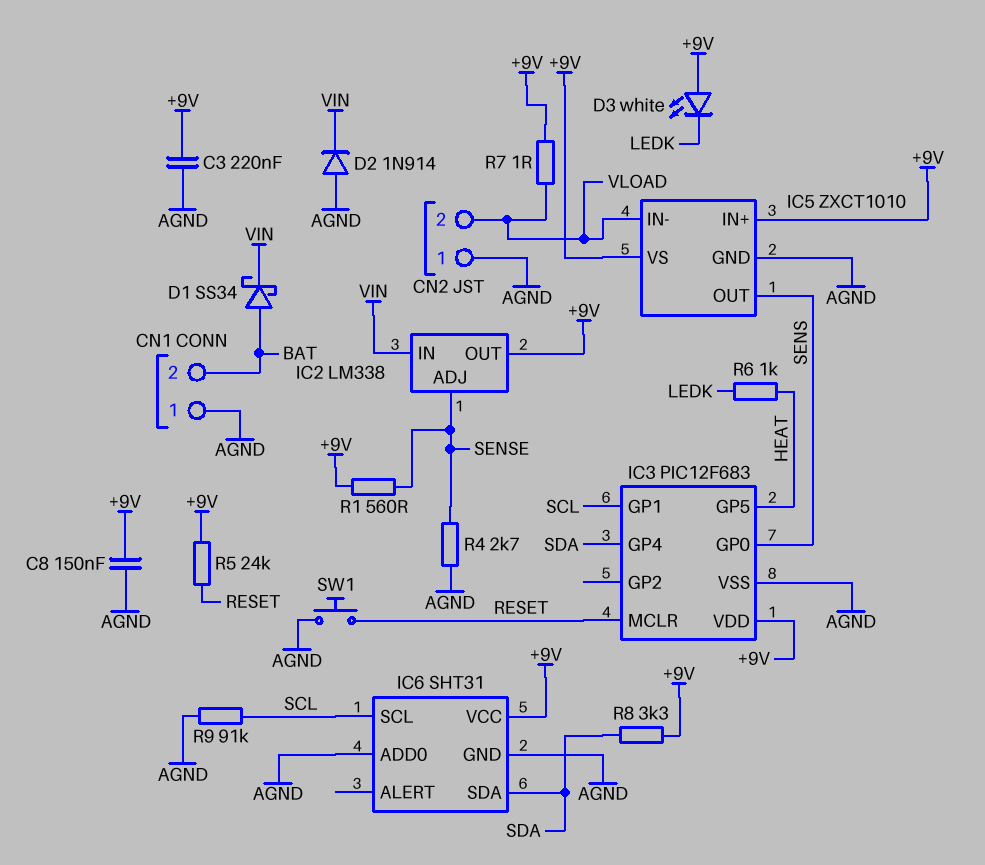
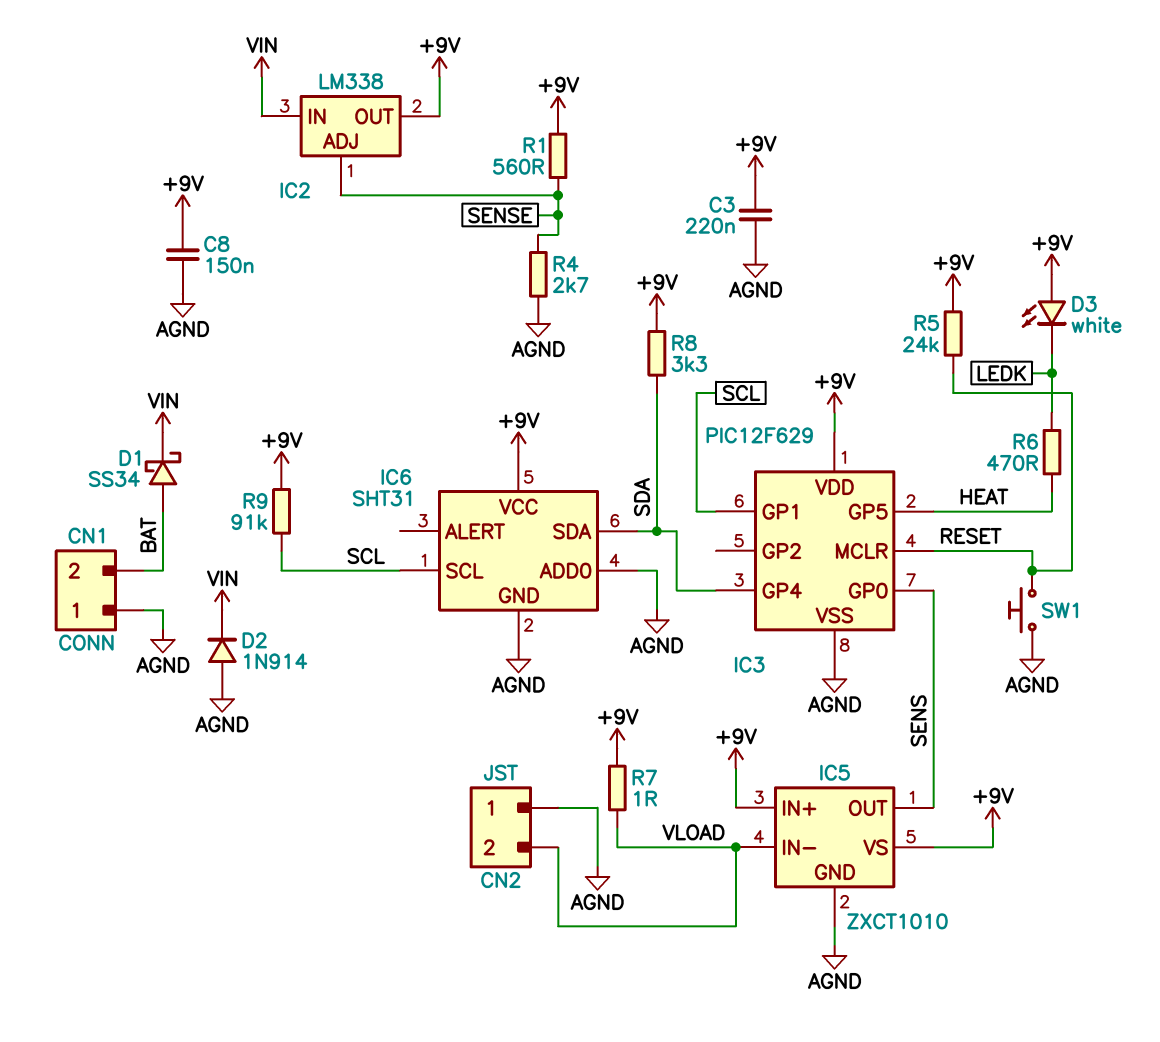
IC3: PIC12F683 -> PIC12F629
R6: 1k (HEAT, LEDK) -> 470 (HEAT, LEDK)
R9: 91k (AGND, SCL) -> 91k (+9V, SCL)

